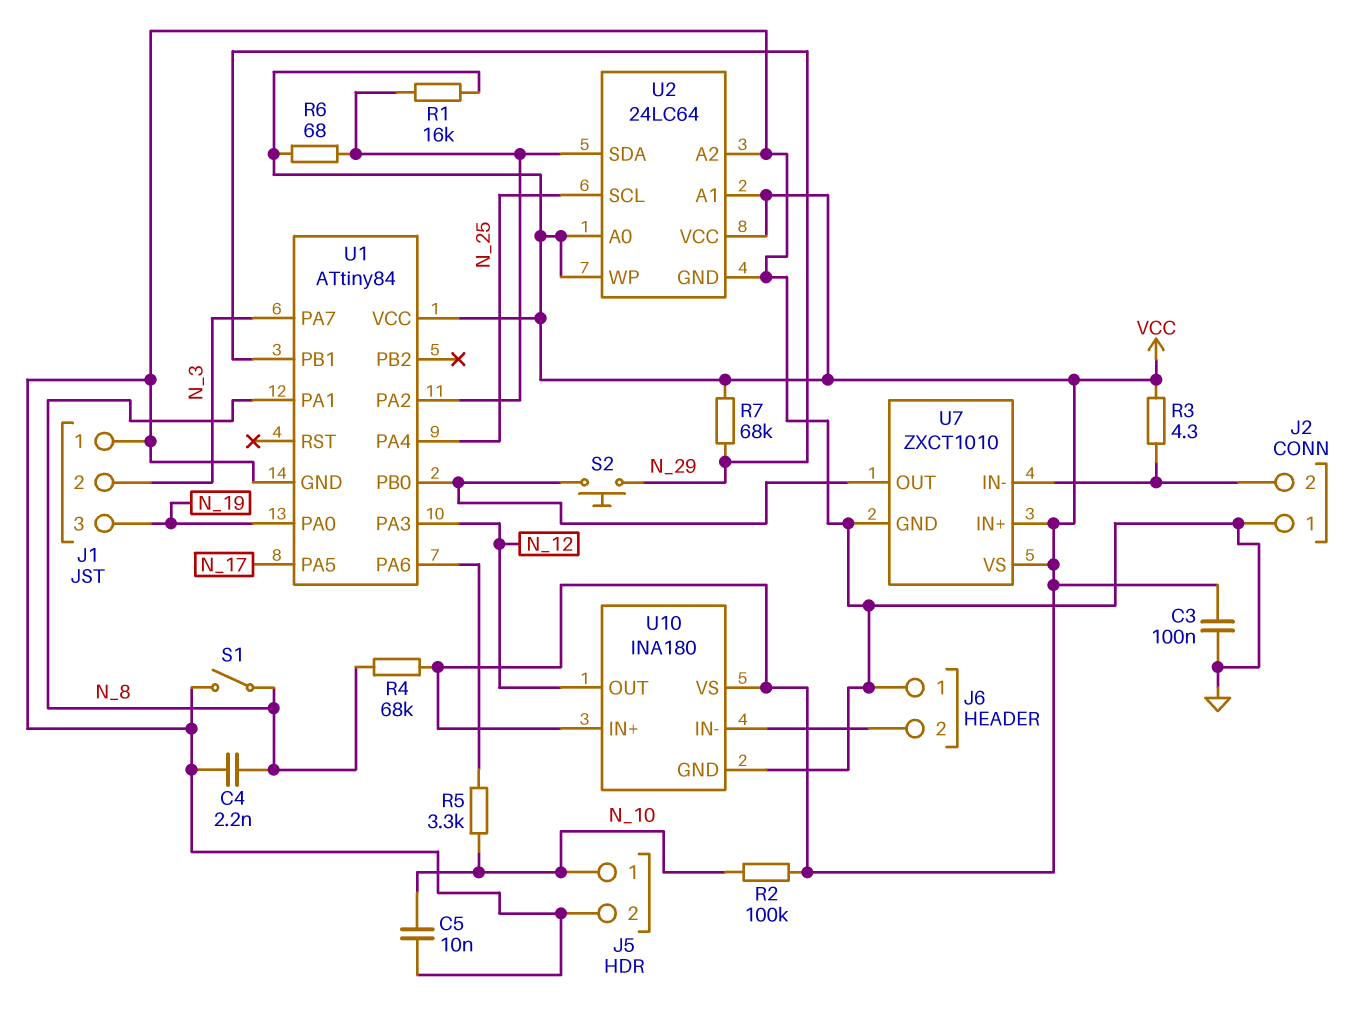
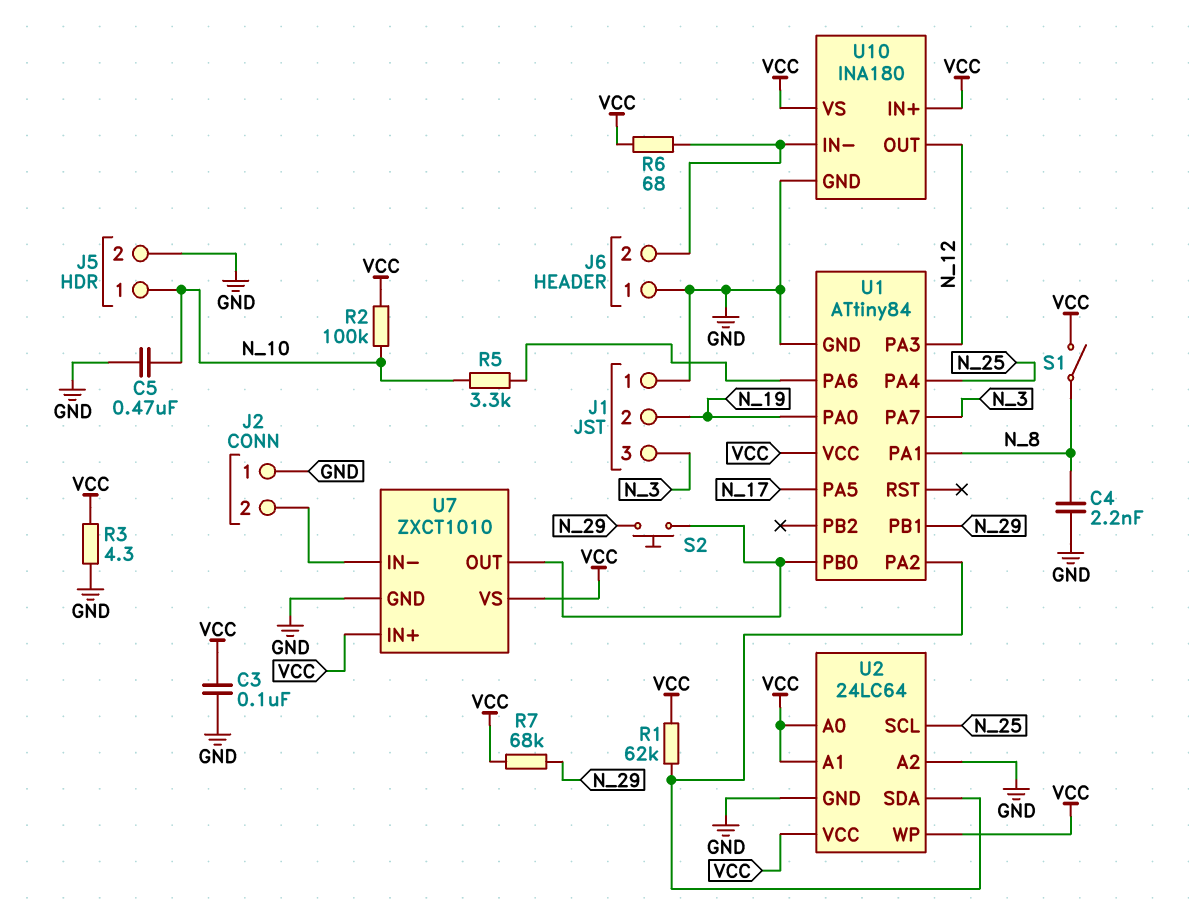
C5: 10nF (GND, N_10) -> 470nF (GND, N_10)
J1 pin 2: N_3 -> N_19
J1 pin 3: N_19 -> N_3
R1: 16k (U1/PA2, VCC) -> 62k (U1/PA2, VCC)
R3: 4.3 (J2/2, VCC) -> 4.3 (GND, VCC)
R4: 68k (N_8, VCC) -> none
R6: 68 (U1/PA2, VCC) -> 68 (J6/2, VCC)
S1: switch (GND, N_8) -> switch (N_8, VCC)

